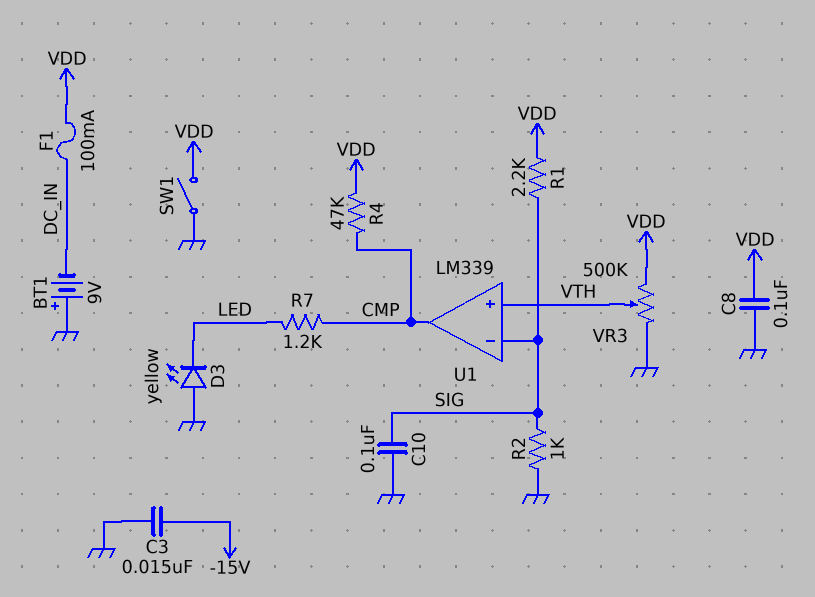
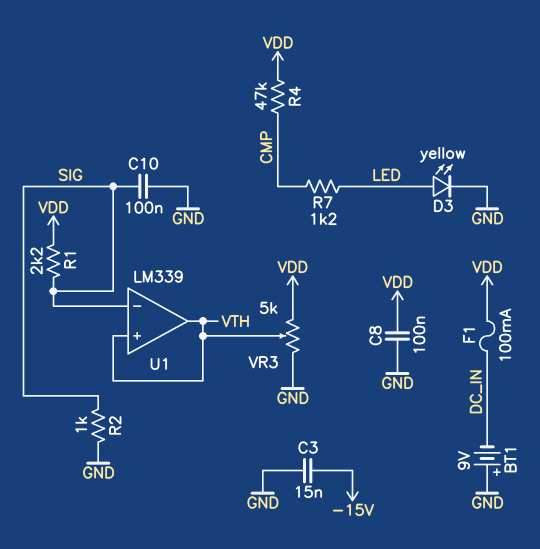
D3: LED yellow (A GND, K LED) -> LED yellow (A LED, K GND)
SW1: switch (GND, VDD) -> none
U1 pin out: CMP -> VTH
VR3: 500k (GND, VDD, wiper VTH) -> 5k (GND, VDD, wiper VTH)

